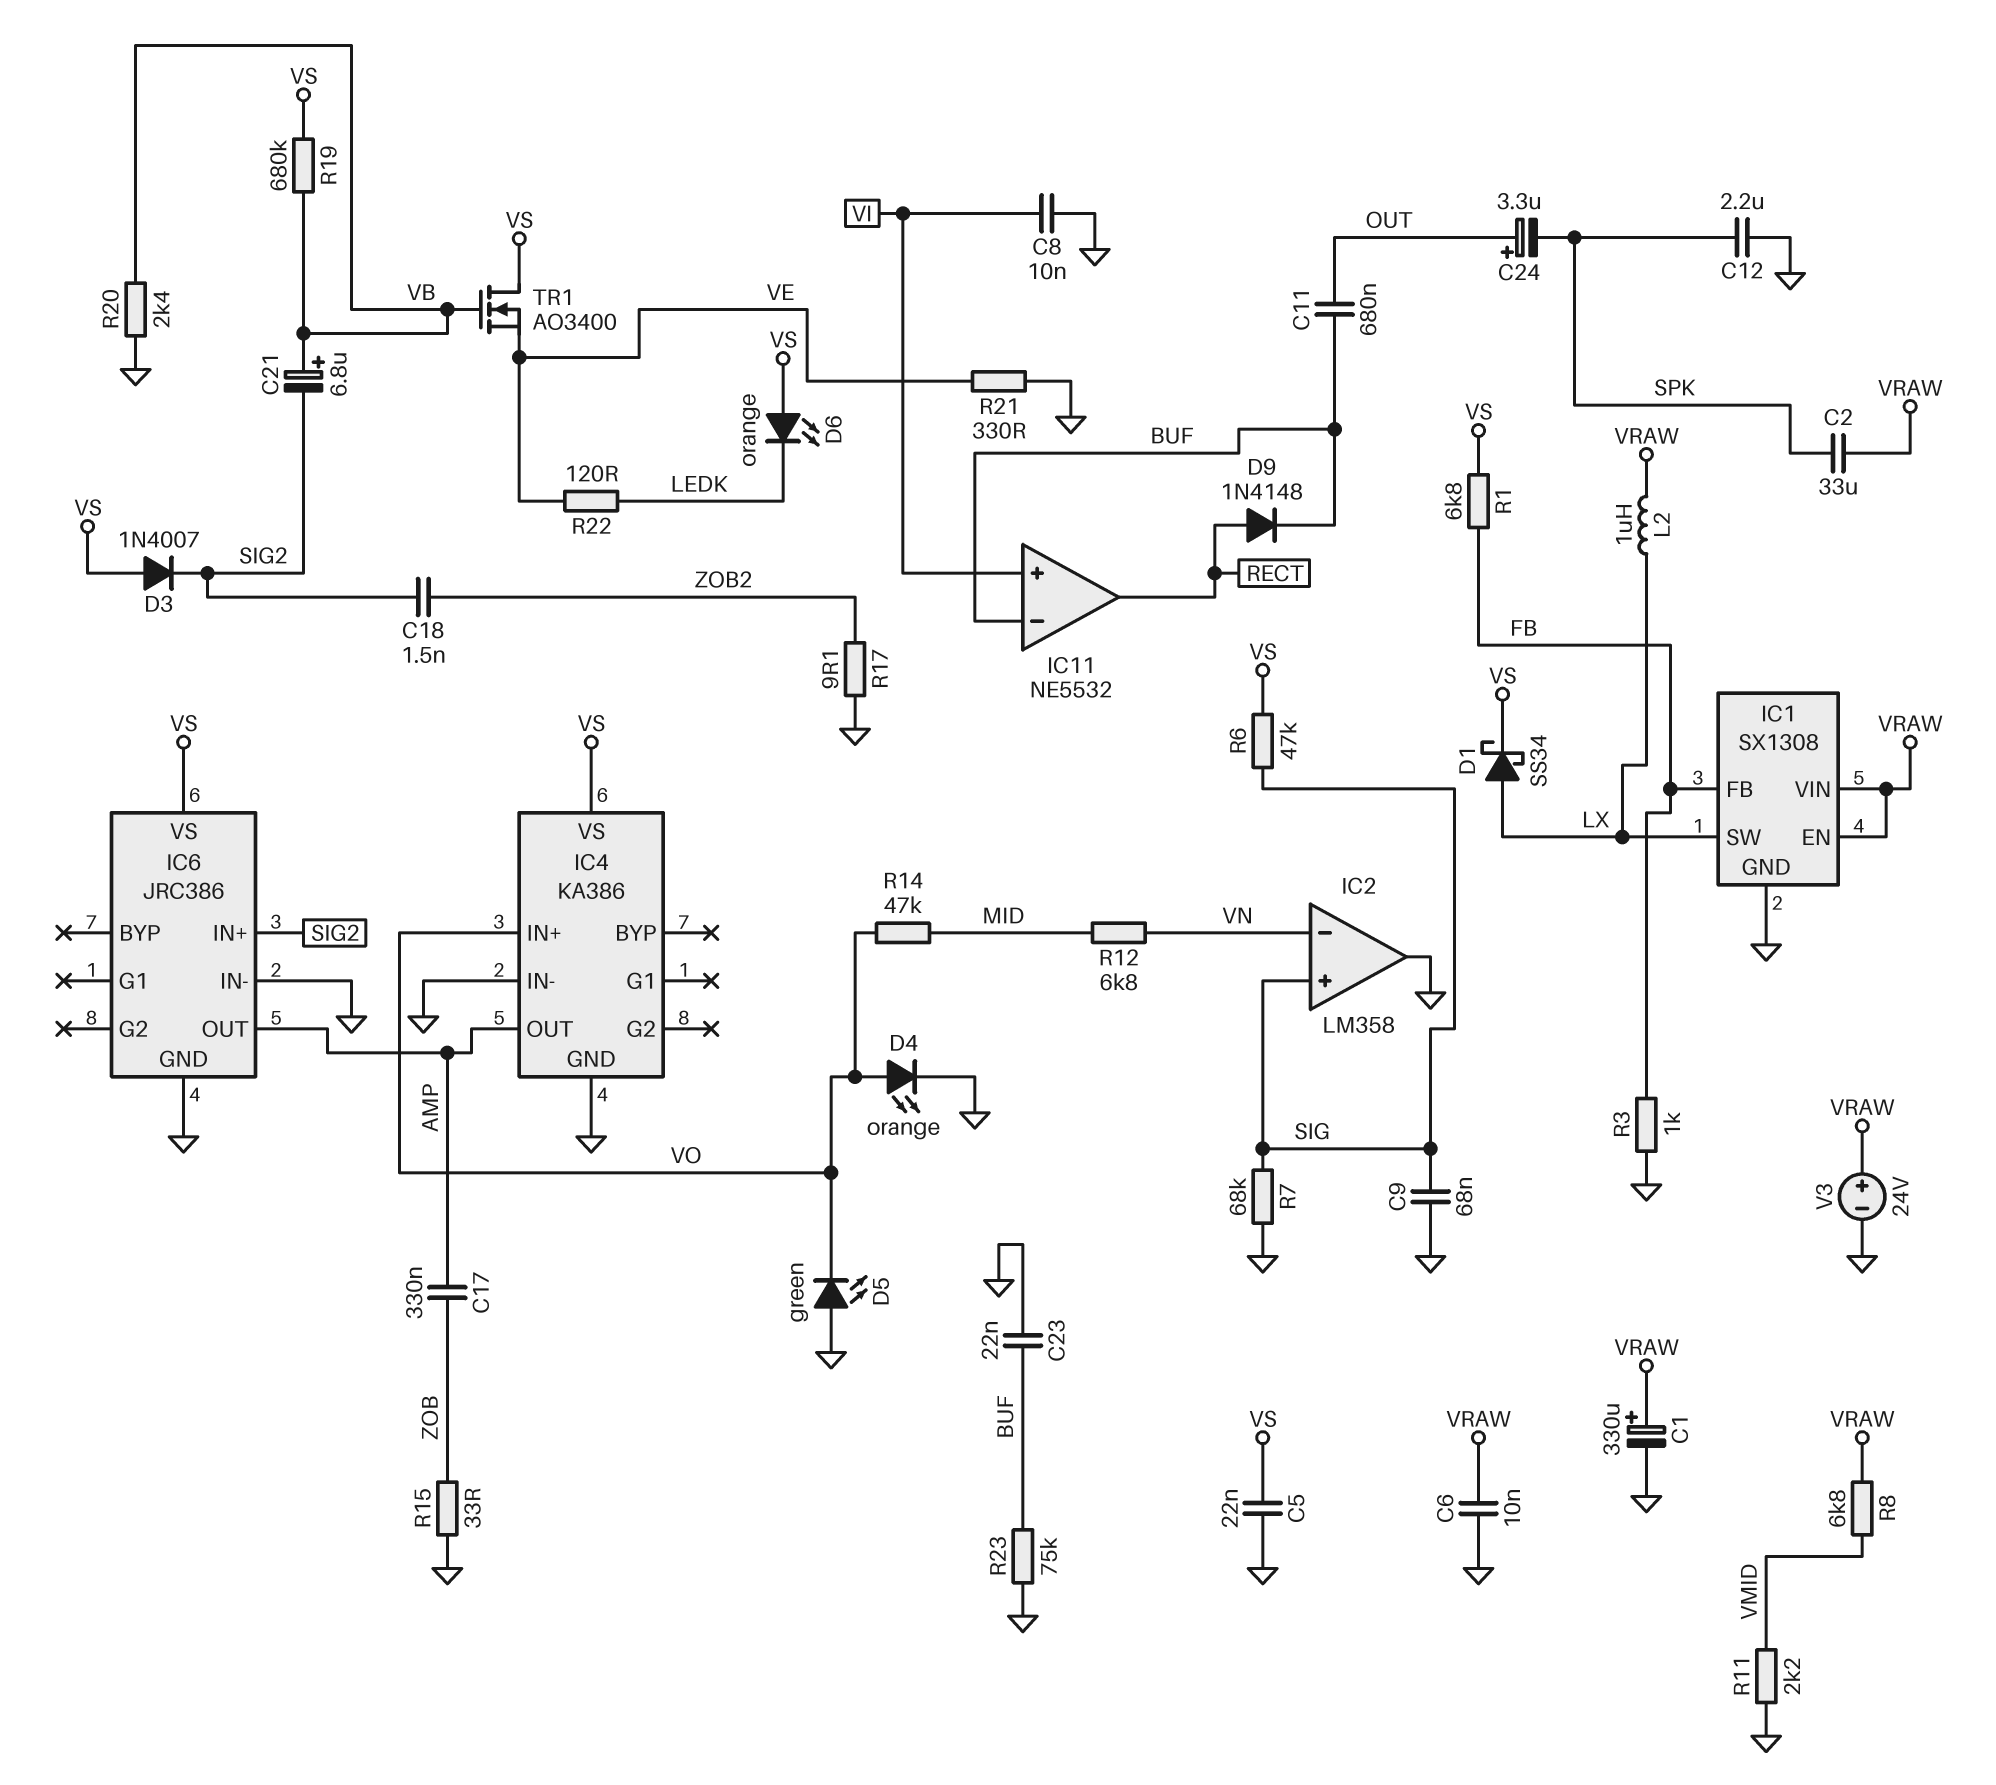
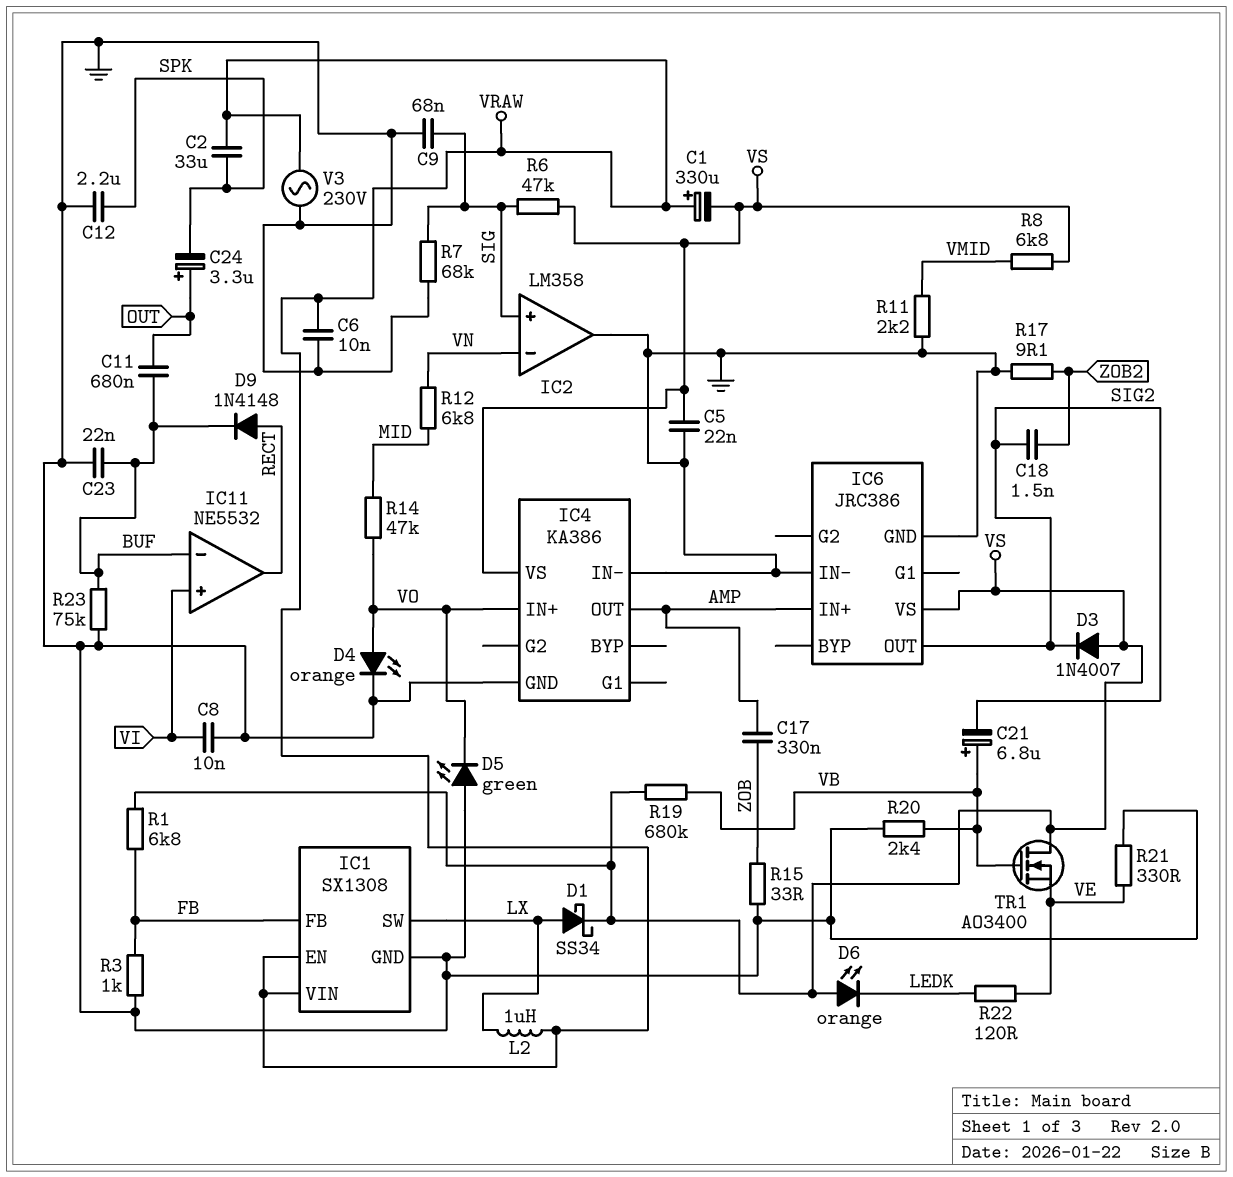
C1: 330uF (plus VRAW, minus GND) -> 330uF (plus VRAW, minus VS)
IC6 pin IN+: SIG2 -> AMP
IC6 pin OUT: AMP -> SIG2
R8: 6.8k (VMID, VRAW) -> 6.8k (VMID, VS)
V3: 24V (plus VRAW, minus GND) -> AC 230V (GND, VRAW)

